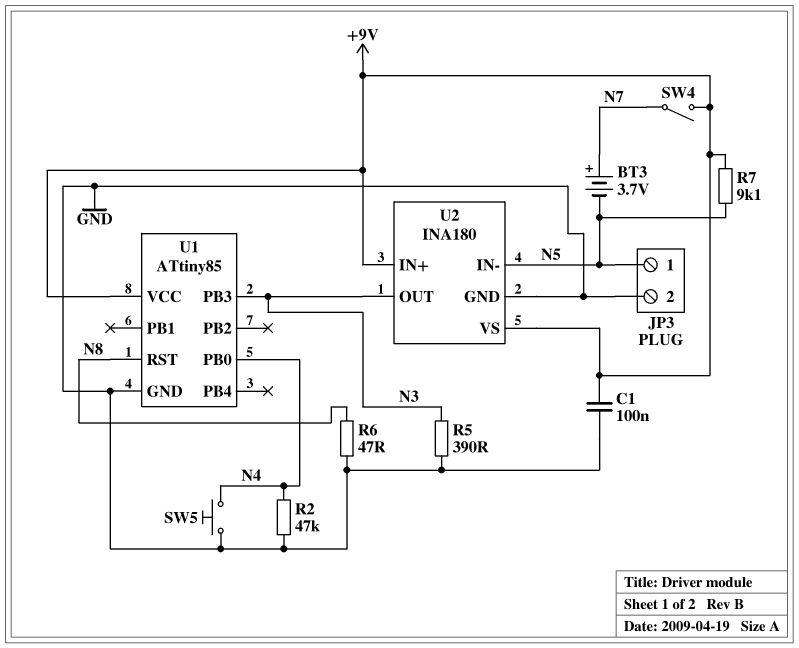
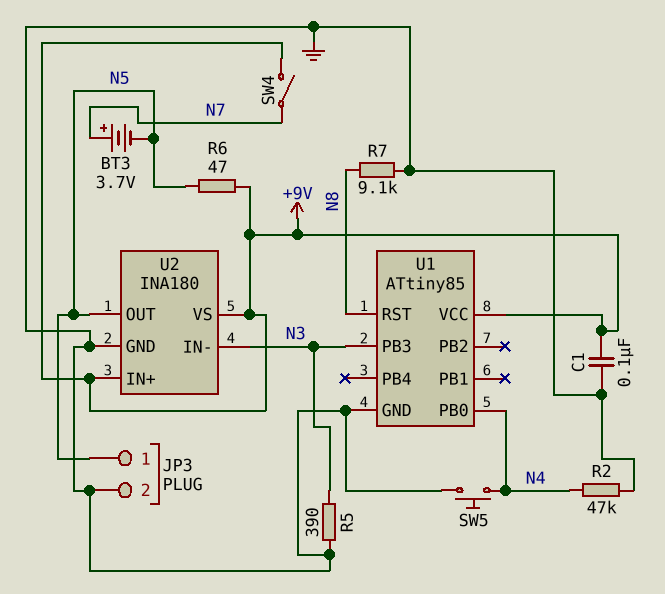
R6: 47 (GND, N8) -> 47 (+9V, N5)
R7: 9.1k (+9V, N5) -> 9.1k (GND, N8)
U2 pin IN-: N5 -> N3
U2 pin OUT: N3 -> N5

